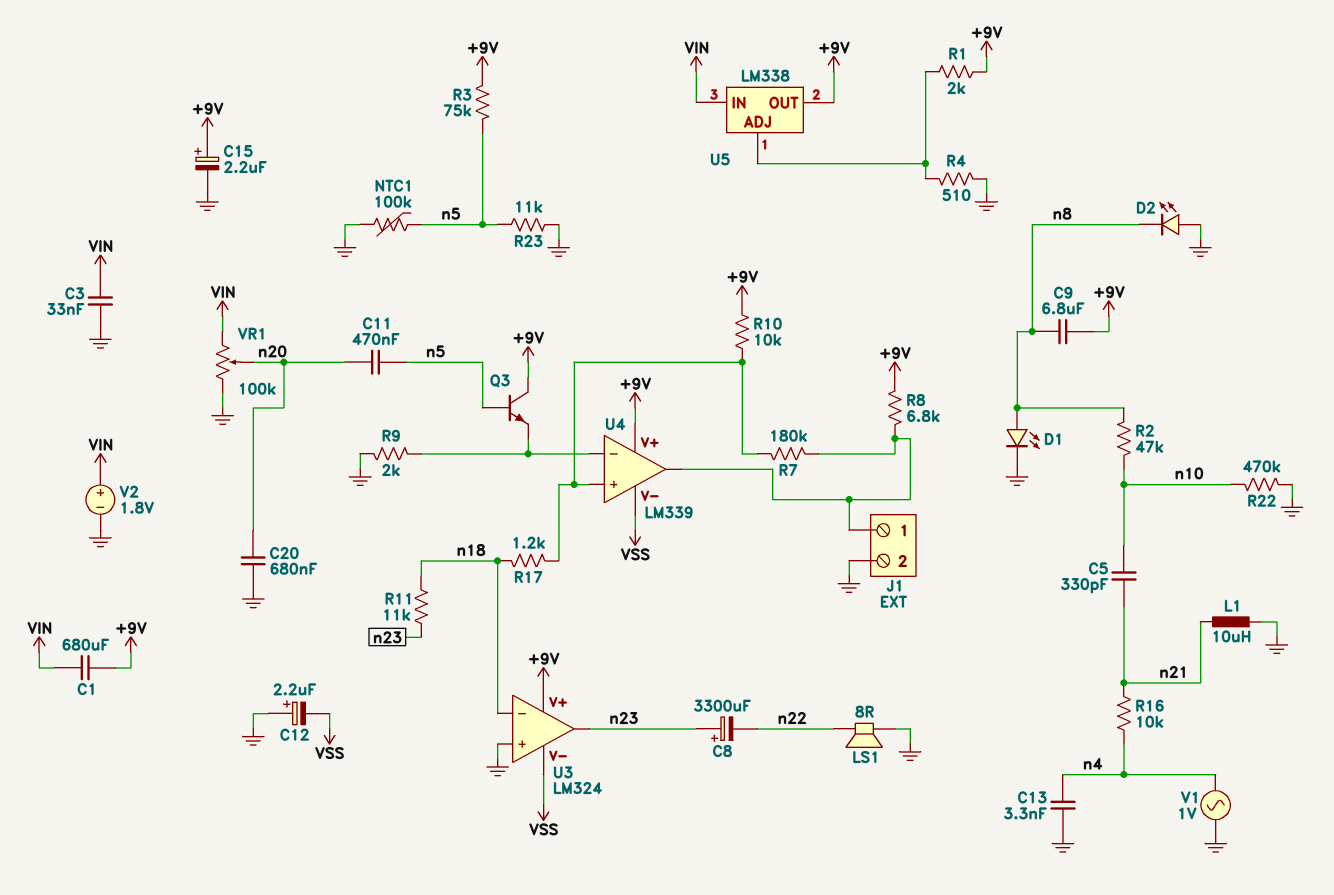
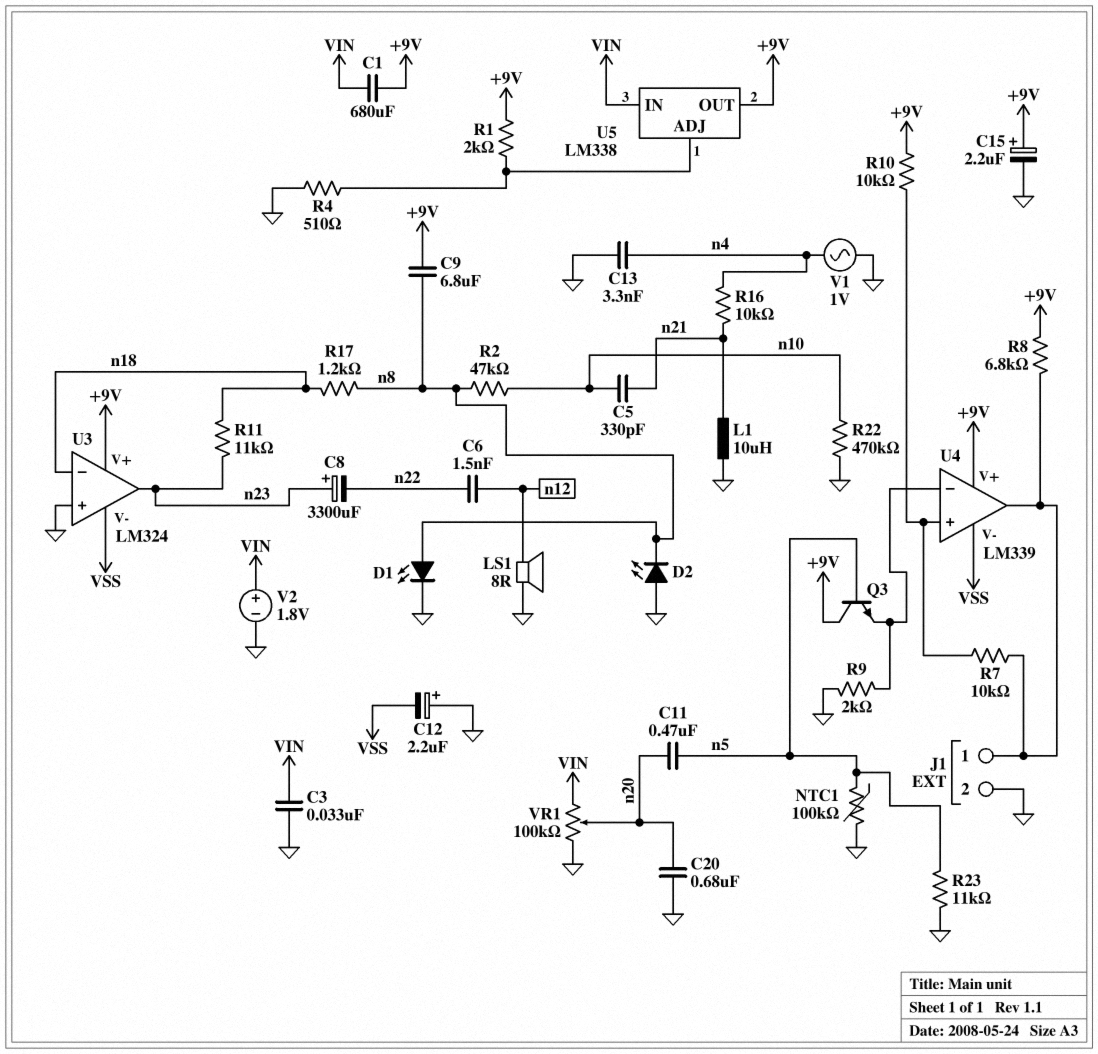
C6: none -> 1.5nF (n12, n22)
LS1: speaker 8R (GND, n22) -> speaker 8R (GND, n12)
R3: 75k (+9V, n5) -> none
R7: 180k (J1/1, U4/in+) -> 10k (J1/1, U4/in+)
R17: 1.2k (U4/in+, n18) -> 1.2k (n8, n18)

